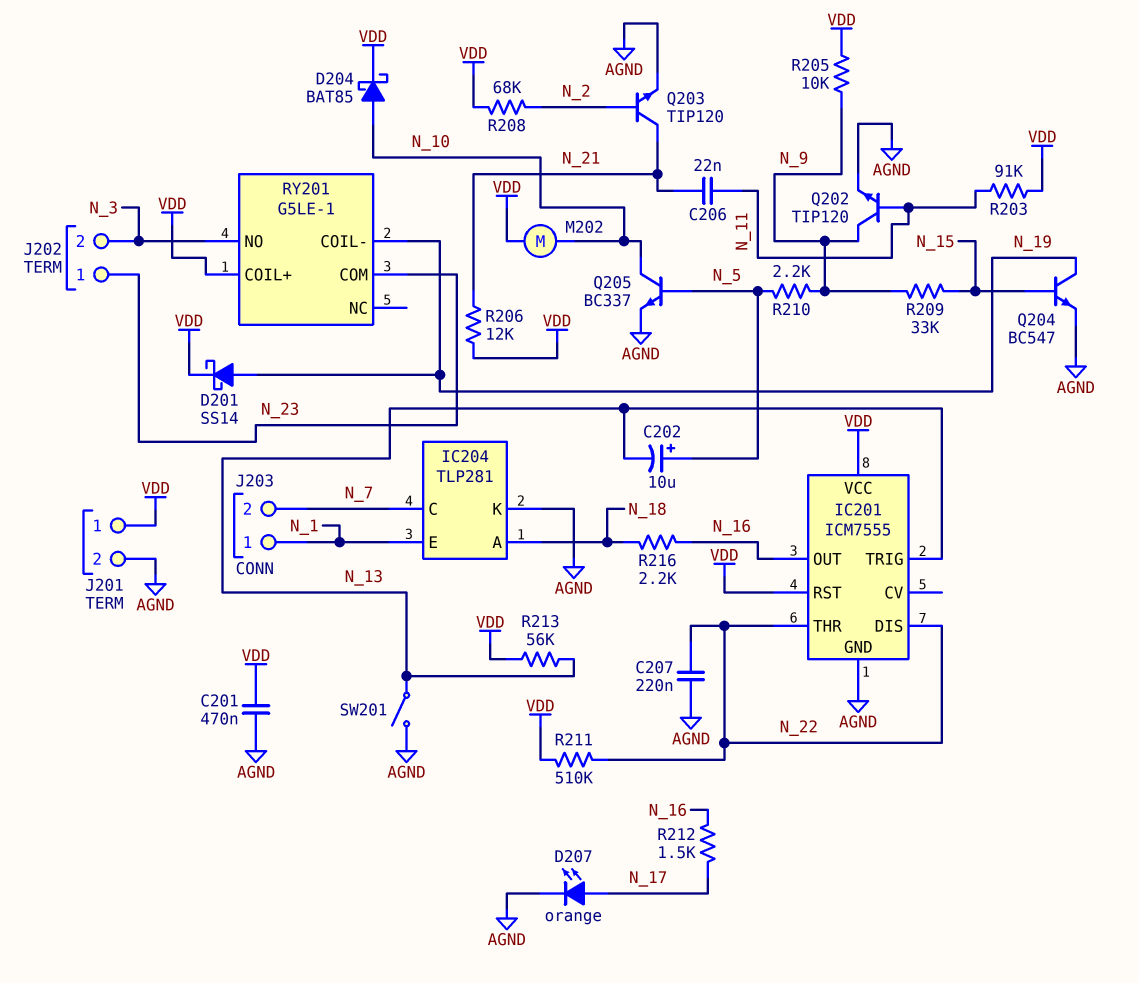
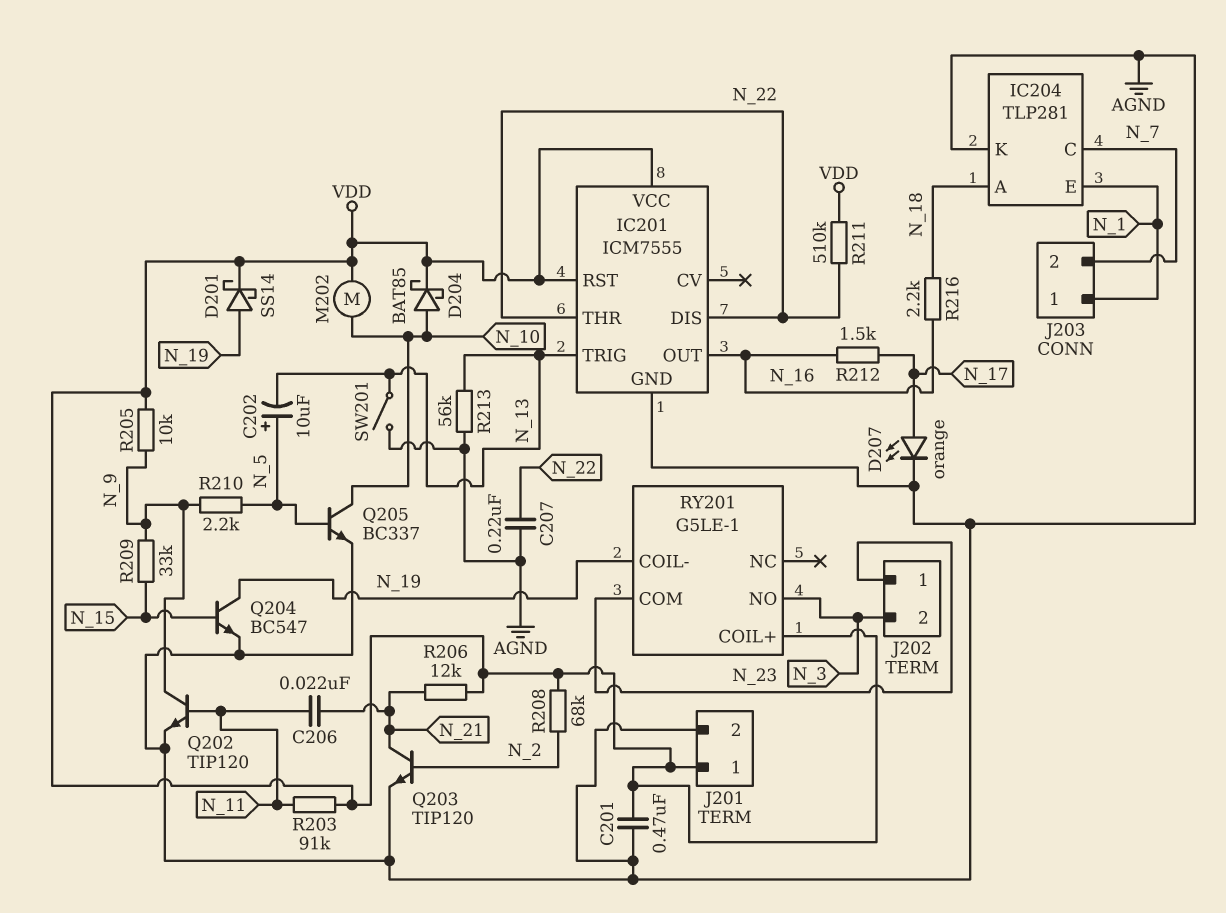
R213: 56k (N_13, VDD) -> 56k (AGND, N_13)

